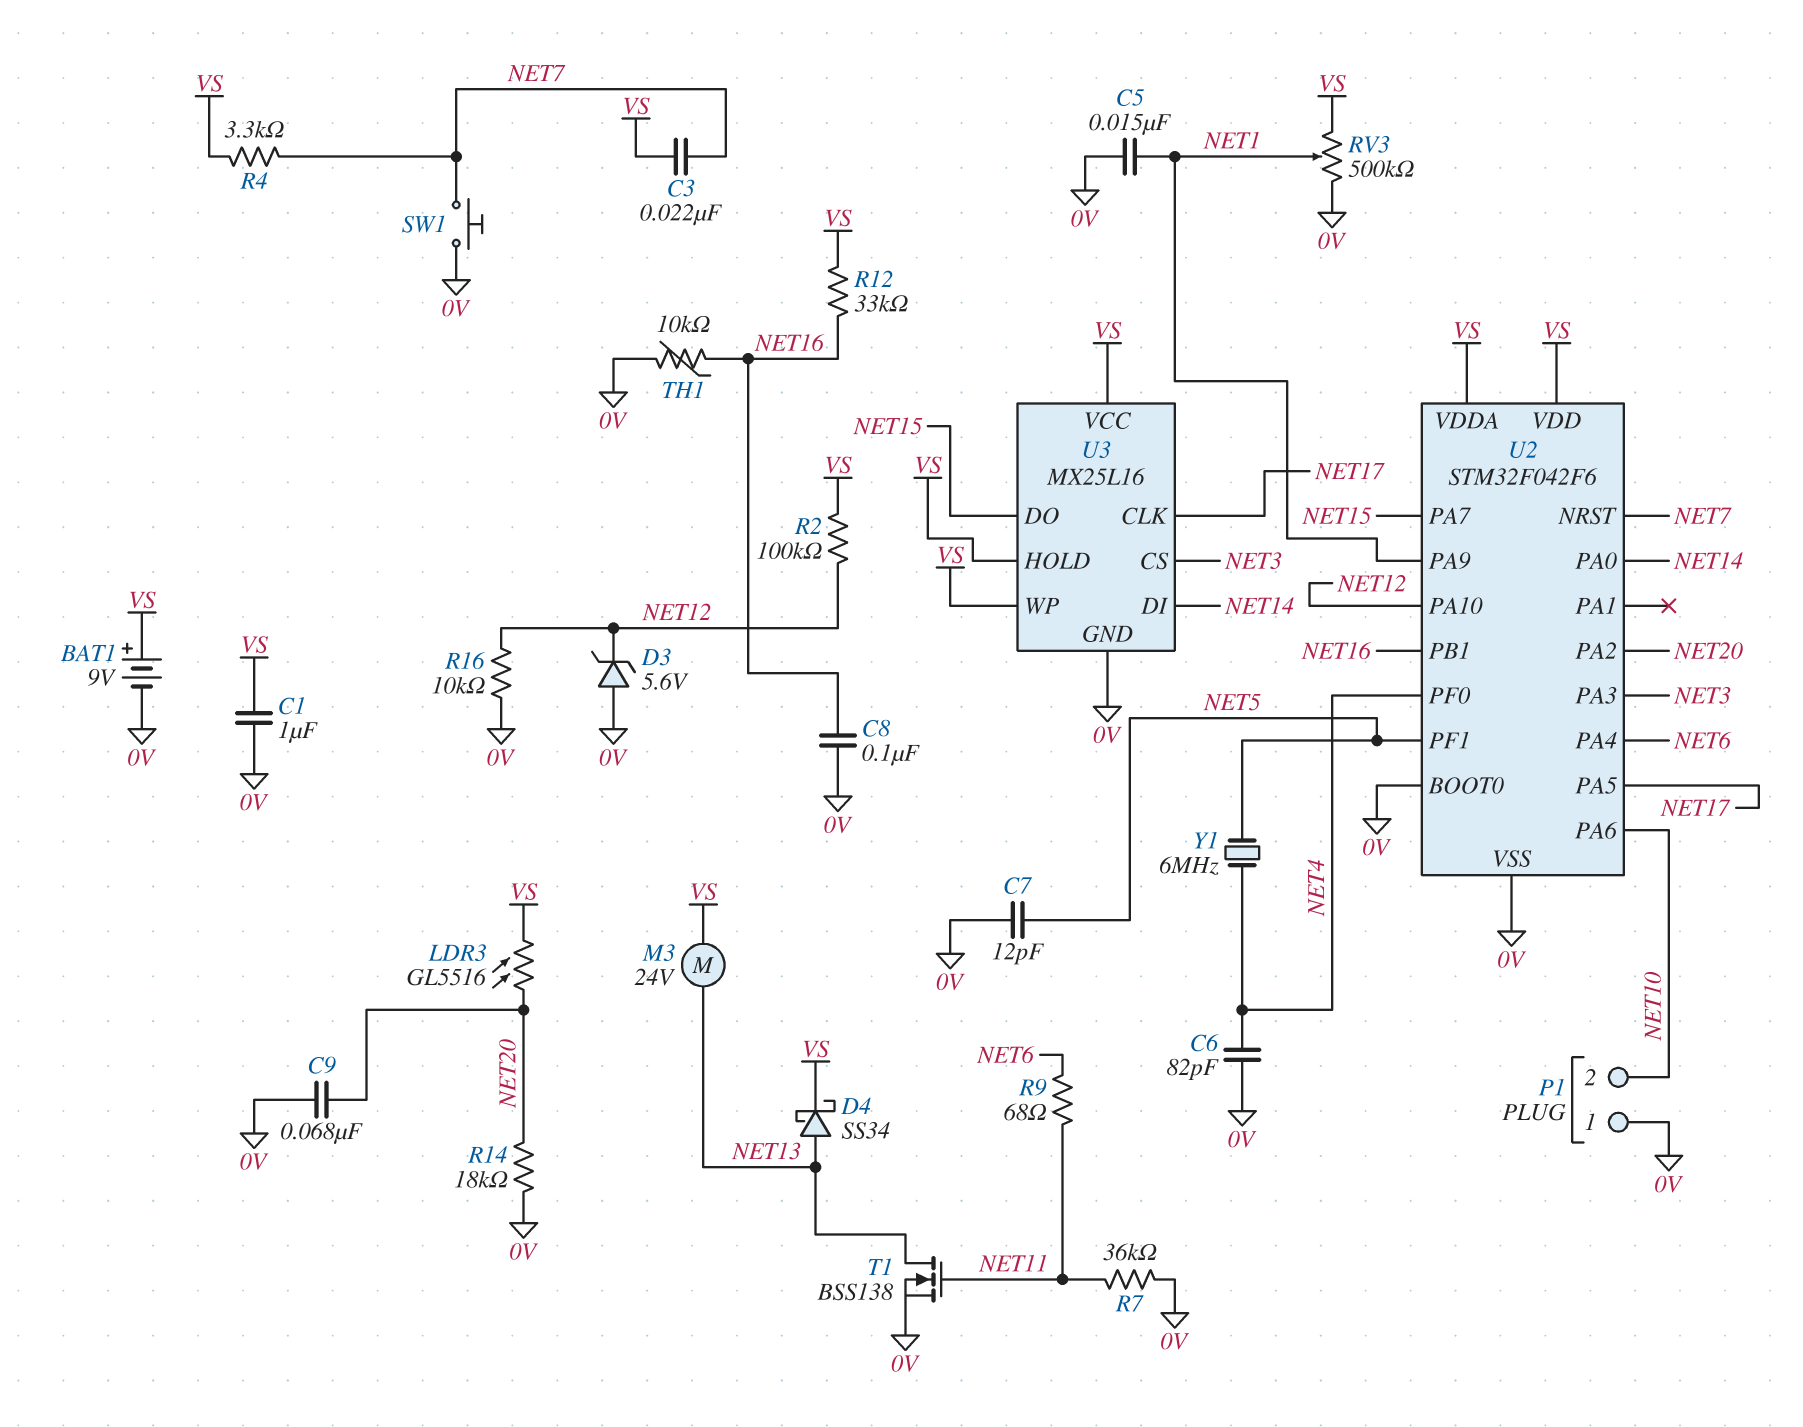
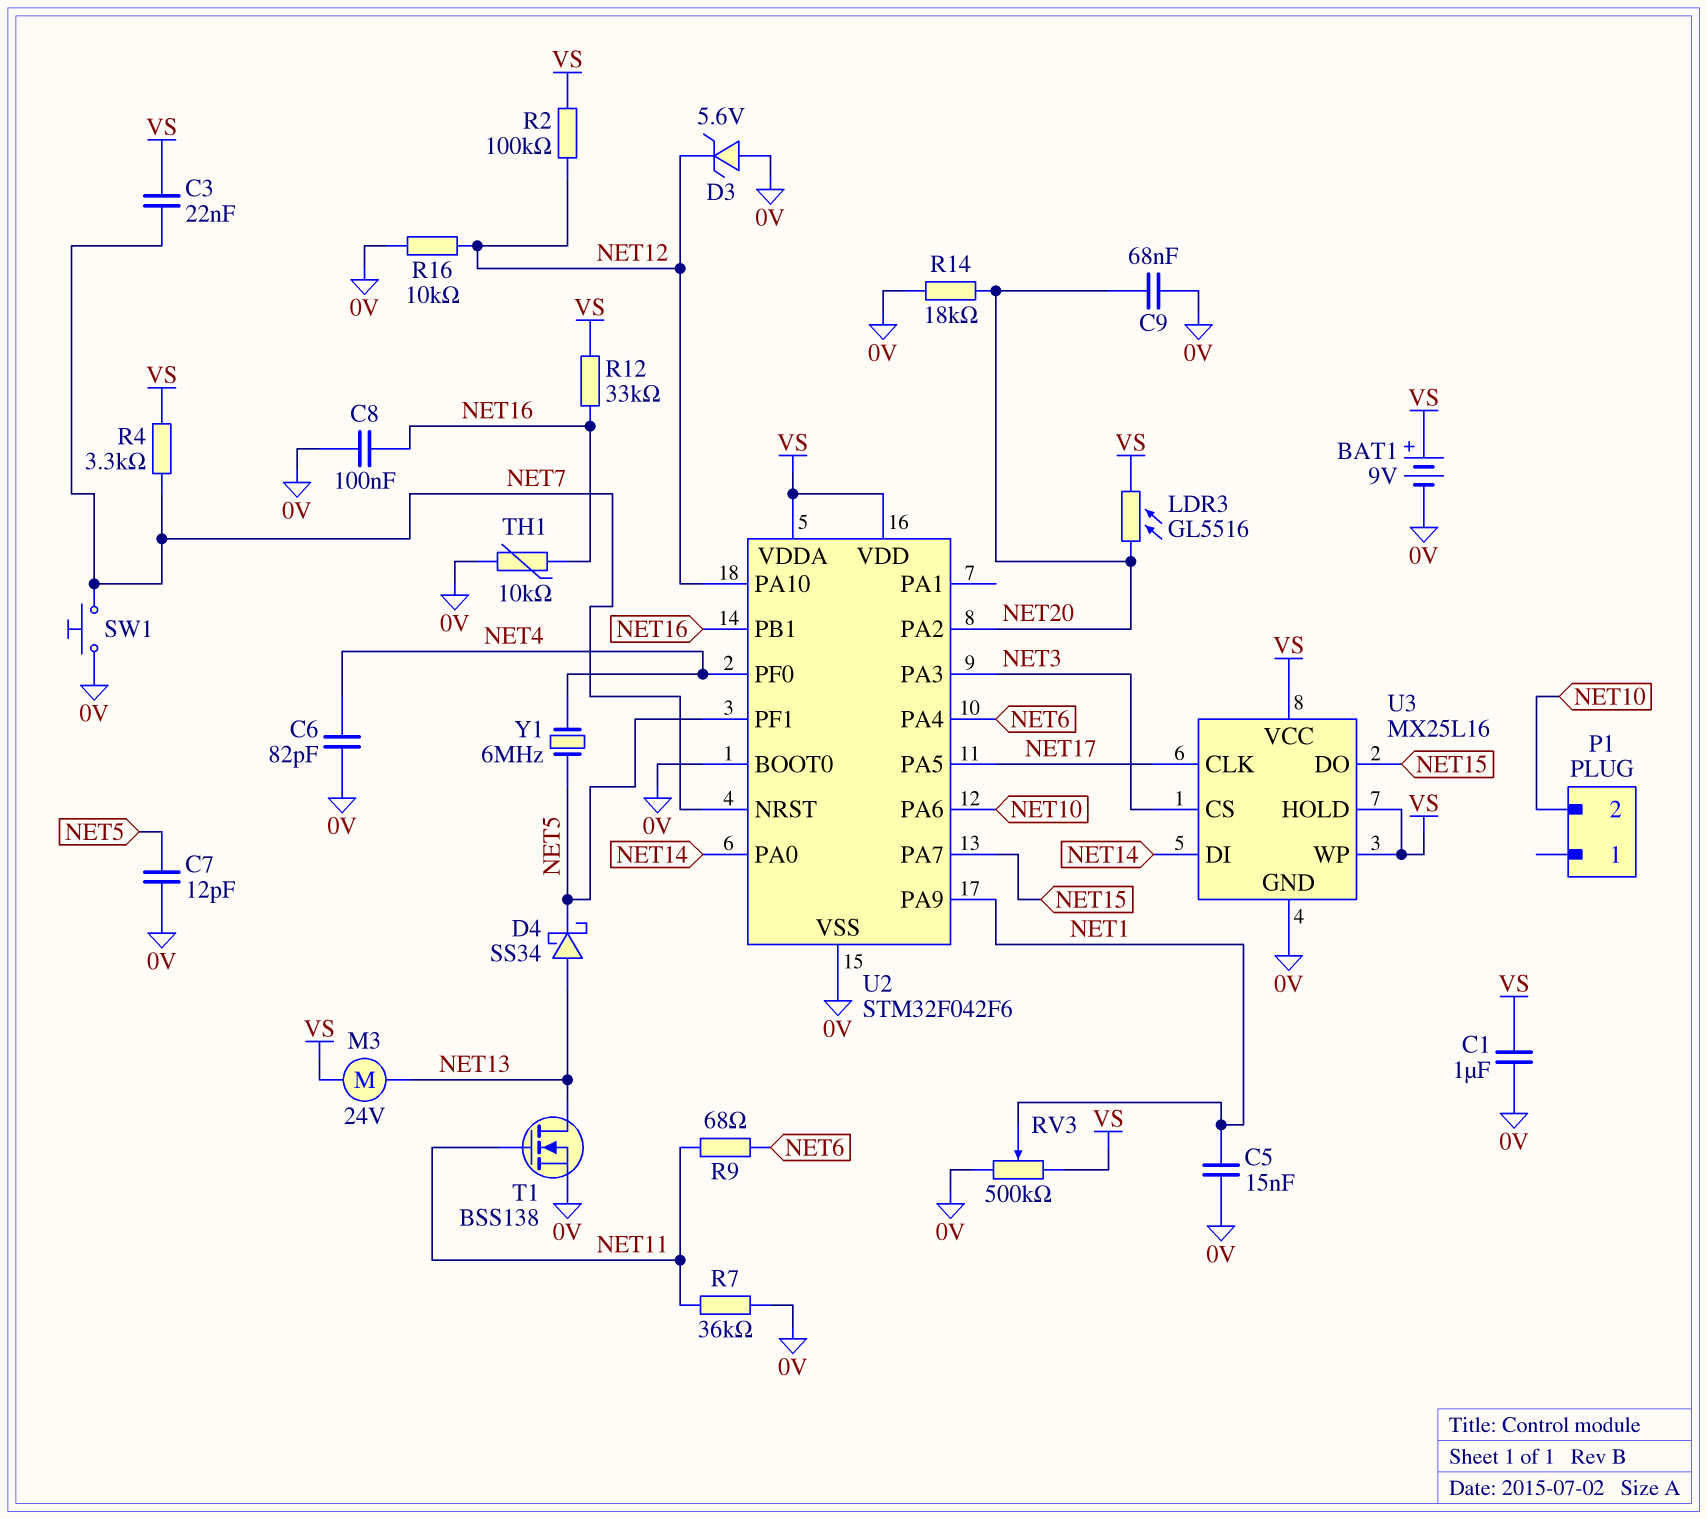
D4: schottky SS34 (A NET13, K VS) -> schottky SS34 (A NET13, K NET5)
P1 pin 1: 0V -> none

